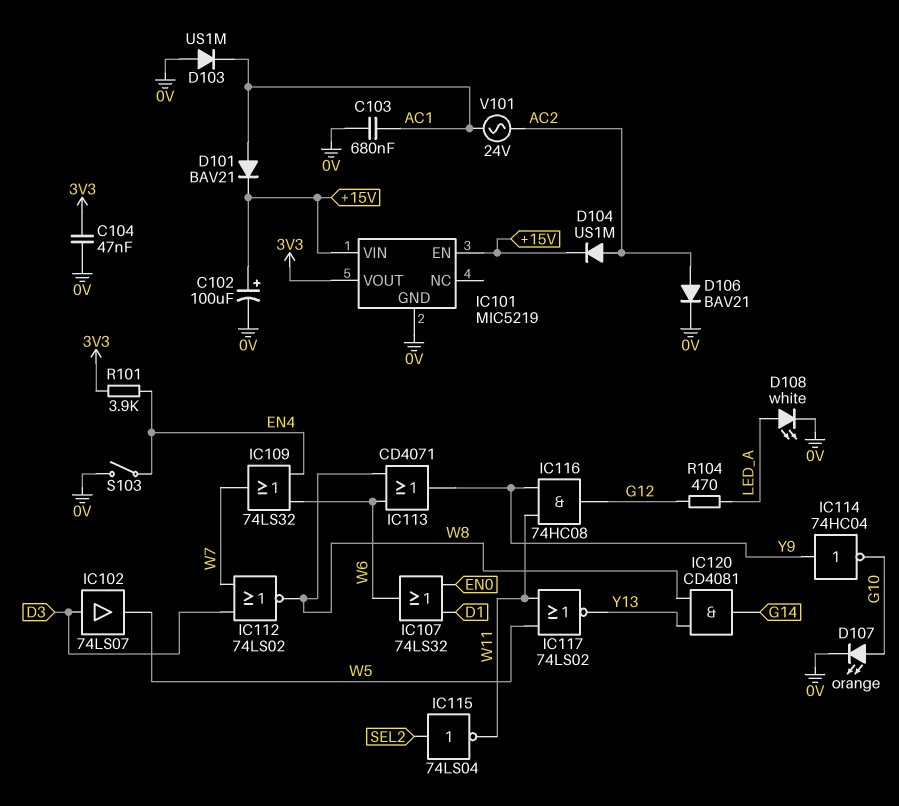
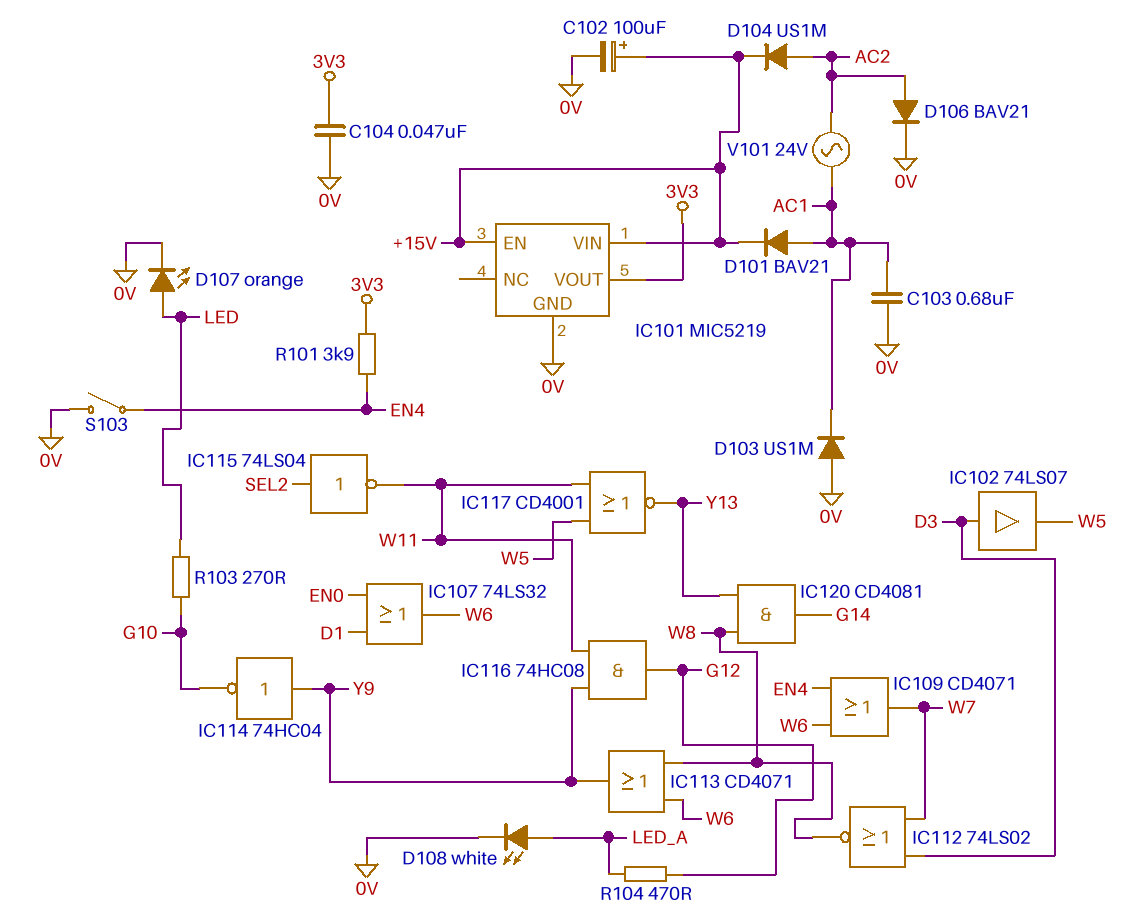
D107: LED orange (A G10, K 0V) -> LED orange (A LED, K 0V)
IC109: OR 74LS32 (in EN4, in W6, out W7) -> OR CD4071 (in EN4, in W6, out W7)
IC117: NOR 74LS02 (in W5, in W11, out Y13) -> NOR CD4001 (in W5, in W11, out Y13)
R103: none -> 270 (G10, LED)

